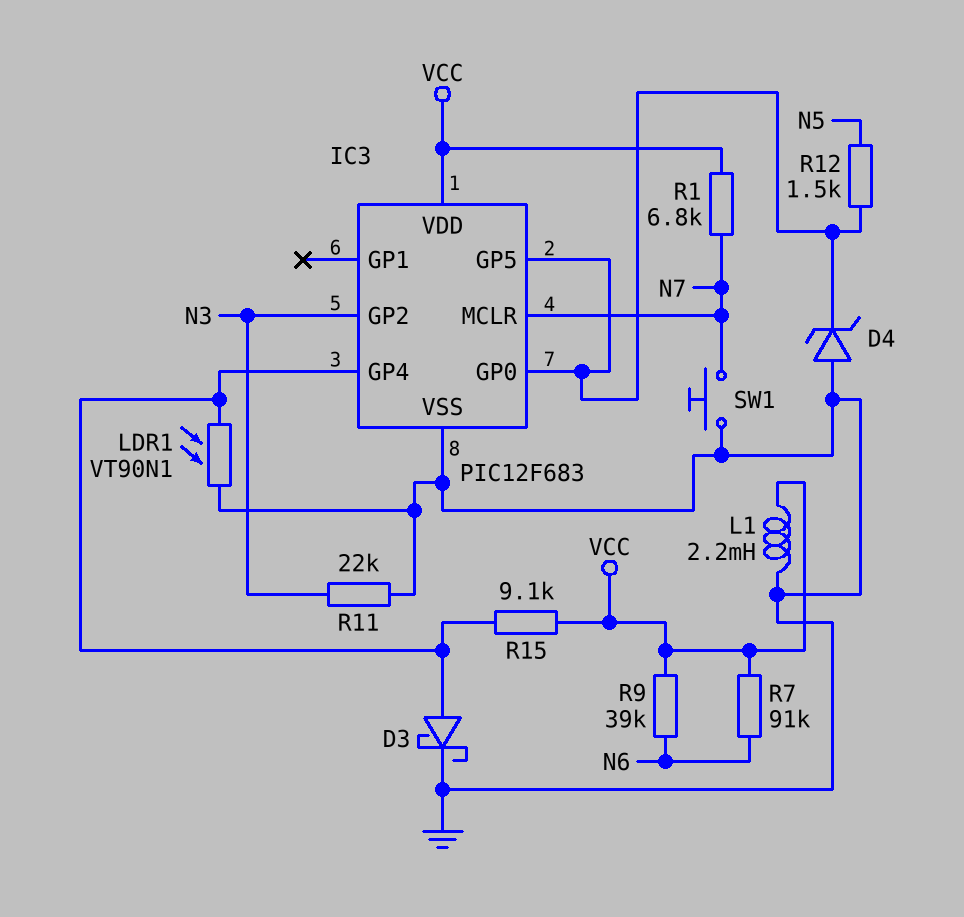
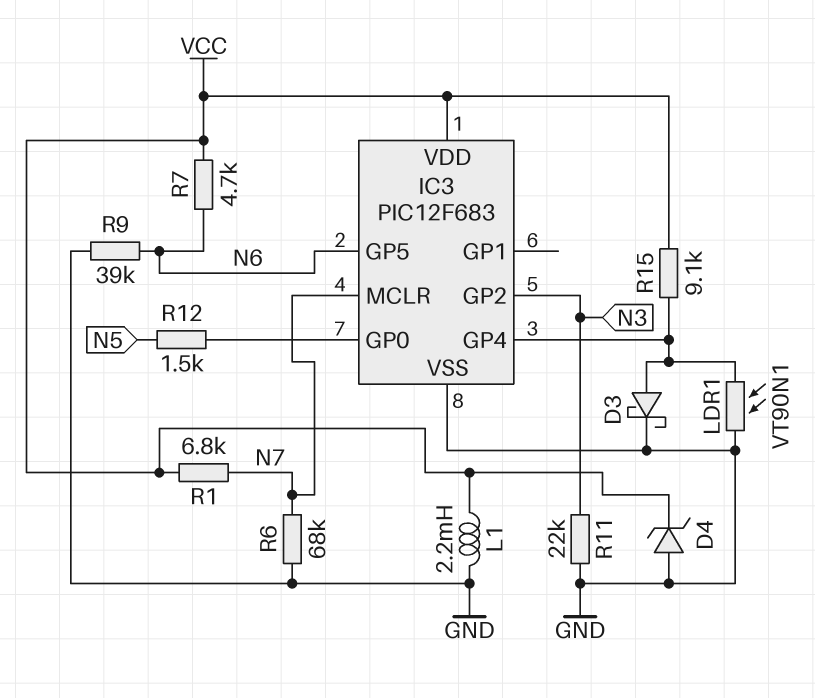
D4: zener (A GND, K IC3/GP0) -> zener (A GND, K VCC)
IC3 pin GP5: IC3/GP0 -> N6
R6: none -> 68k (GND, N7)
R7: 91k (N6, VCC) -> 4.7k (N6, VCC)
R9: 39k (N6, VCC) -> 39k (GND, N6)
SW1: button (GND, N7) -> none

